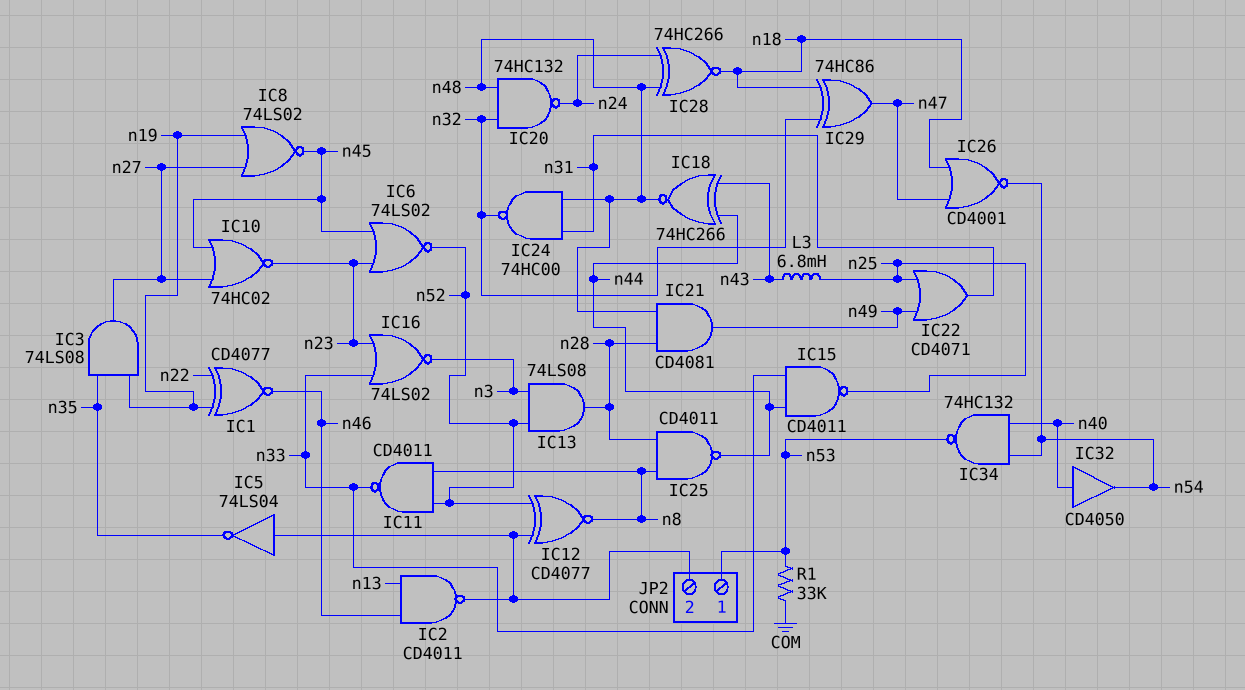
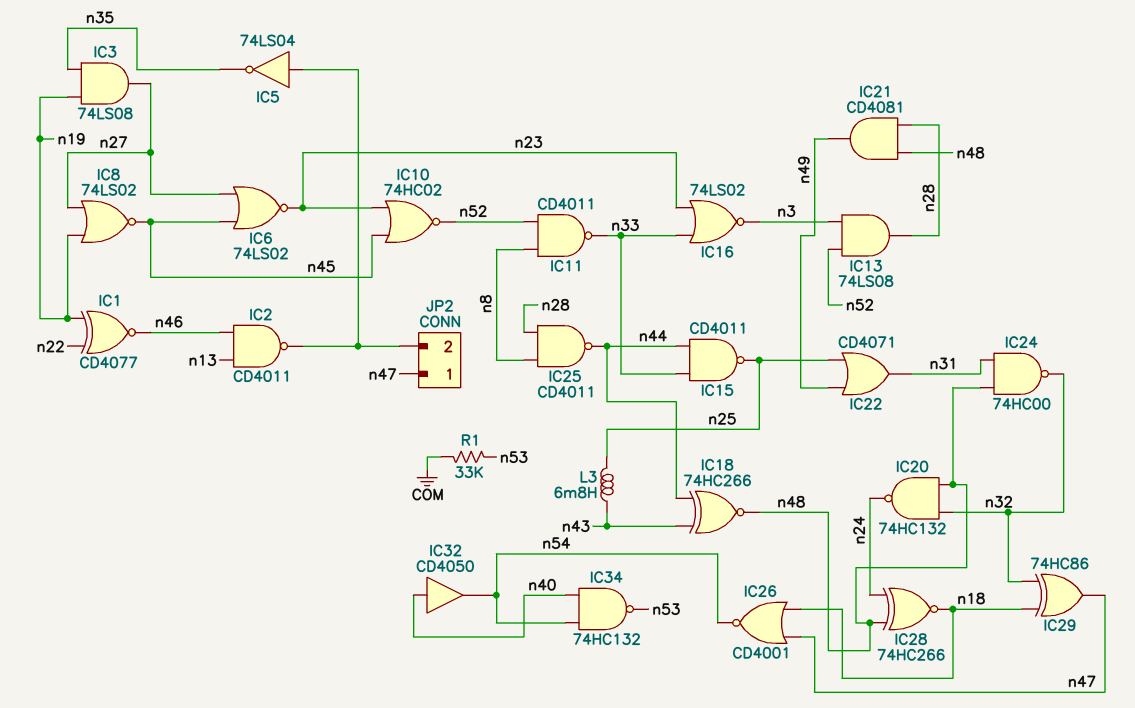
IC6: NOR 74LS02 (in n23, in n45, out n52) -> NOR 74LS02 (in n27, in n45, out n23)
IC10: NOR 74HC02 (in n27, in n45, out n23) -> NOR 74HC02 (in n23, in n45, out n52)
IC12: XNOR CD4077 (in JP2/2, in n52, out n8) -> none
JP2 pin 1: n53 -> n47

